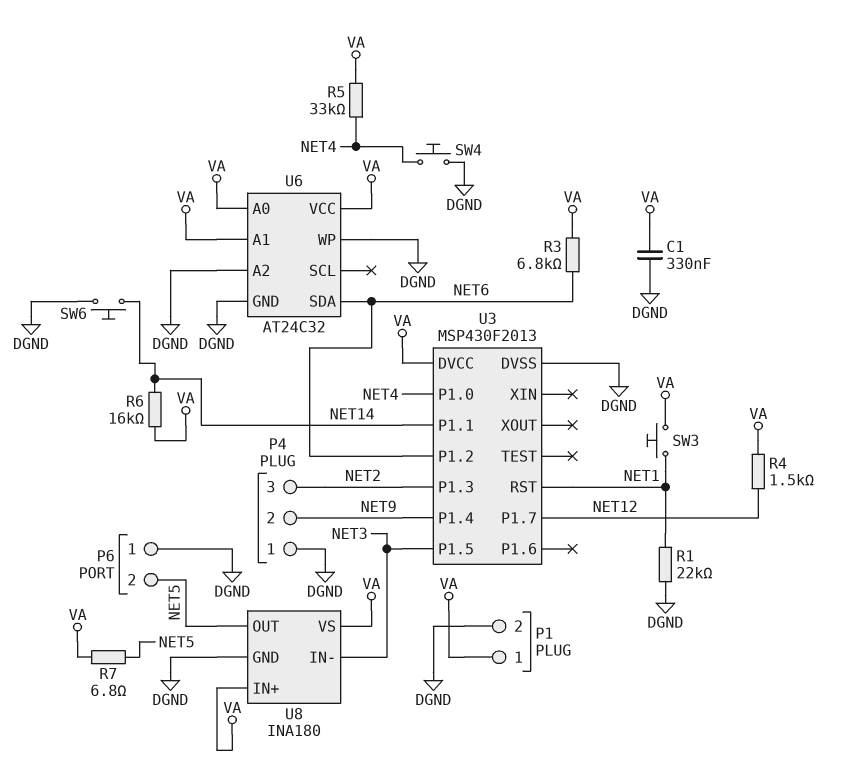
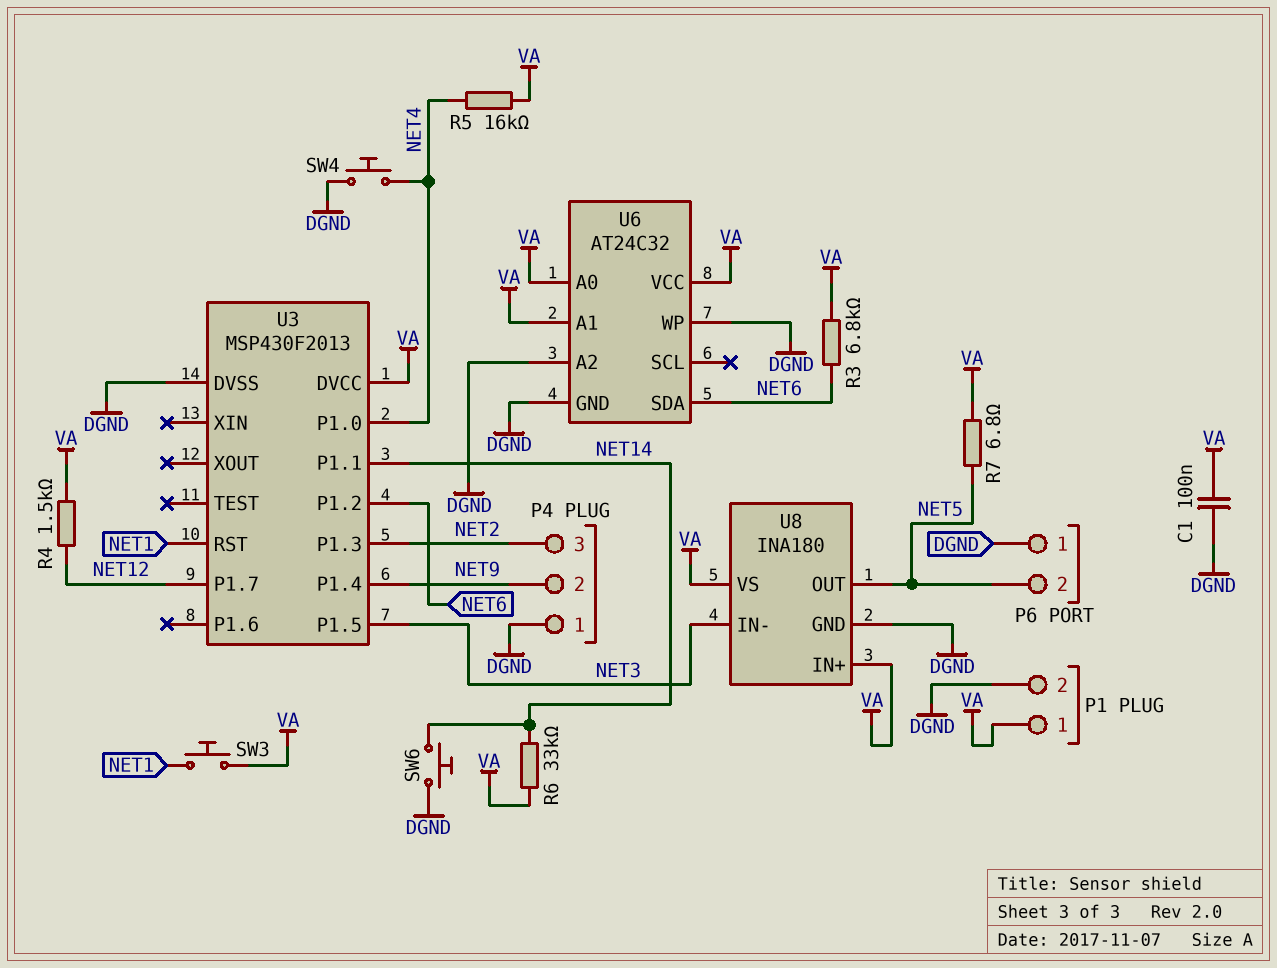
C1: 330nF (DGND, VA) -> 100nF (DGND, VA)
R1: 22k (DGND, NET1) -> none
R5: 33k (NET4, VA) -> 16k (NET4, VA)
R6: 16k (NET14, VA) -> 33k (NET14, VA)

